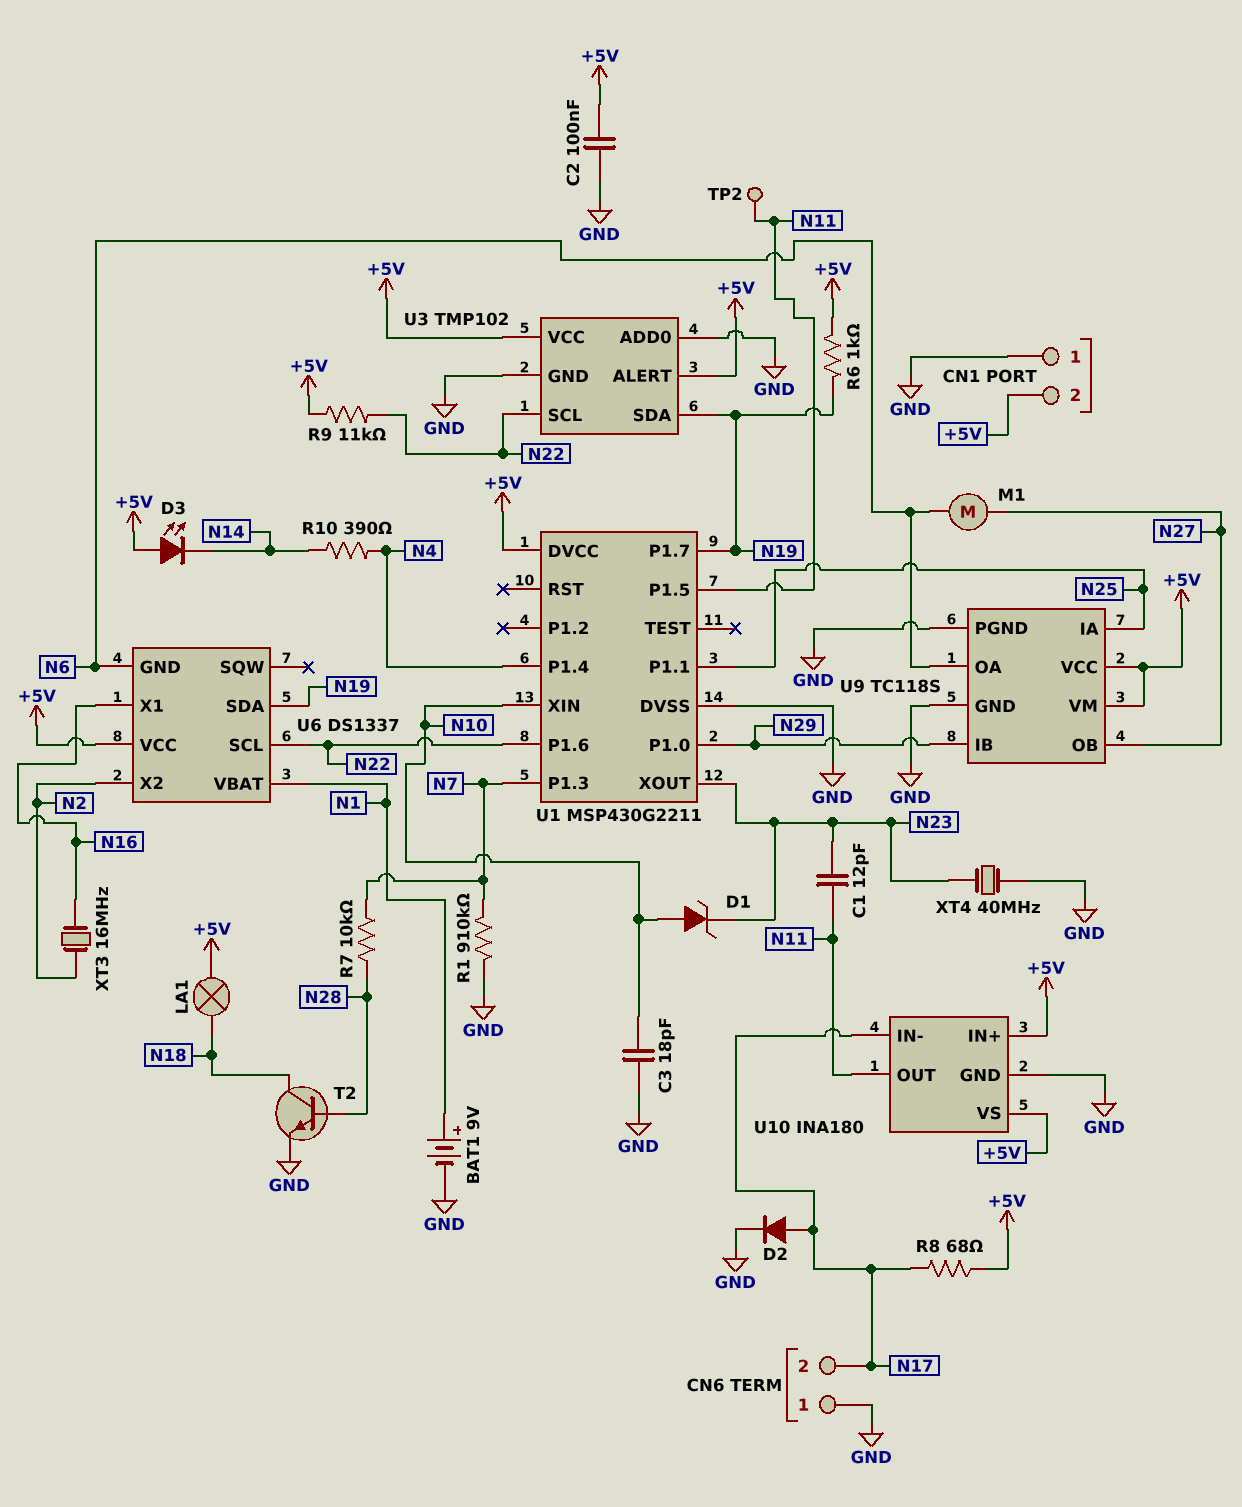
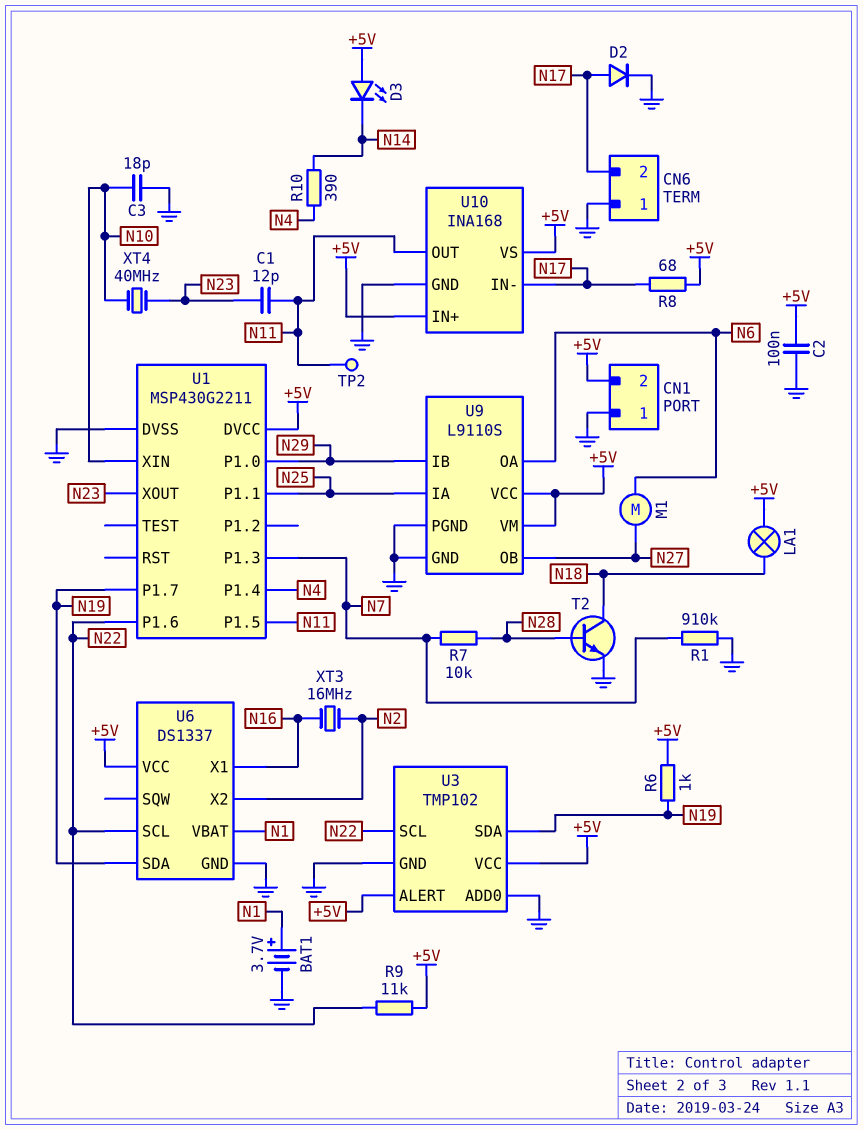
BAT1: 9V (plus N1, minus GND) -> 3.7V (plus N1, minus GND)
D1: zener (A N10, K N23) -> none
U6 pin GND: N6 -> GND
U9: TC118S -> L9110S
U10: INA180 -> INA168
XT4: 40MHz (GND, N23) -> 40MHz (N10, N23)

